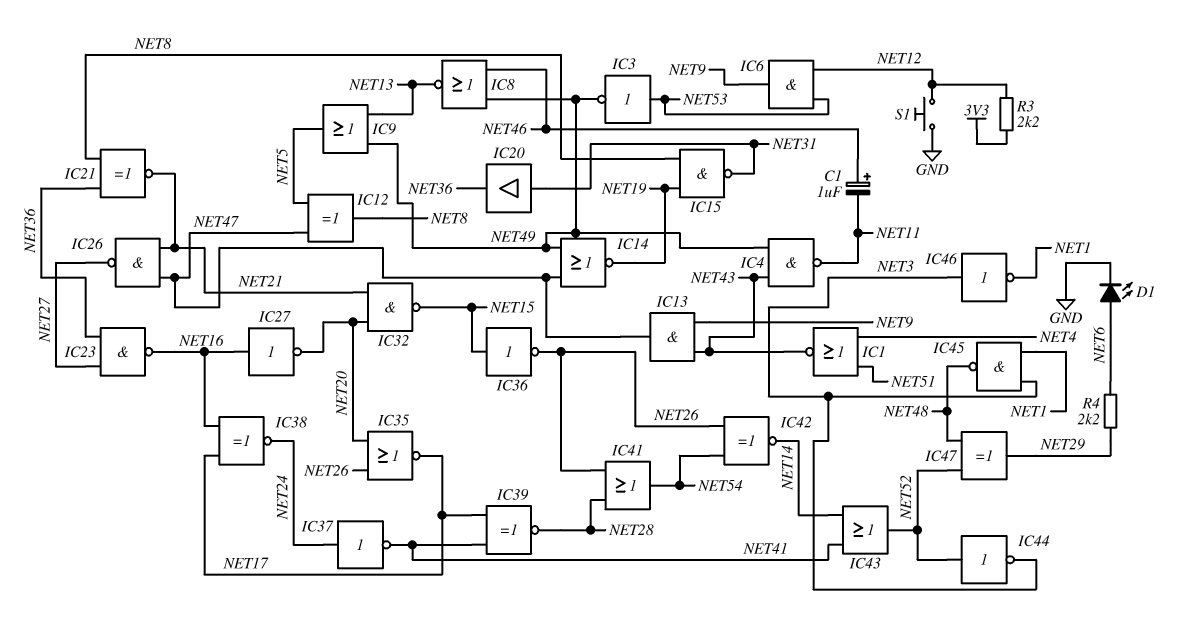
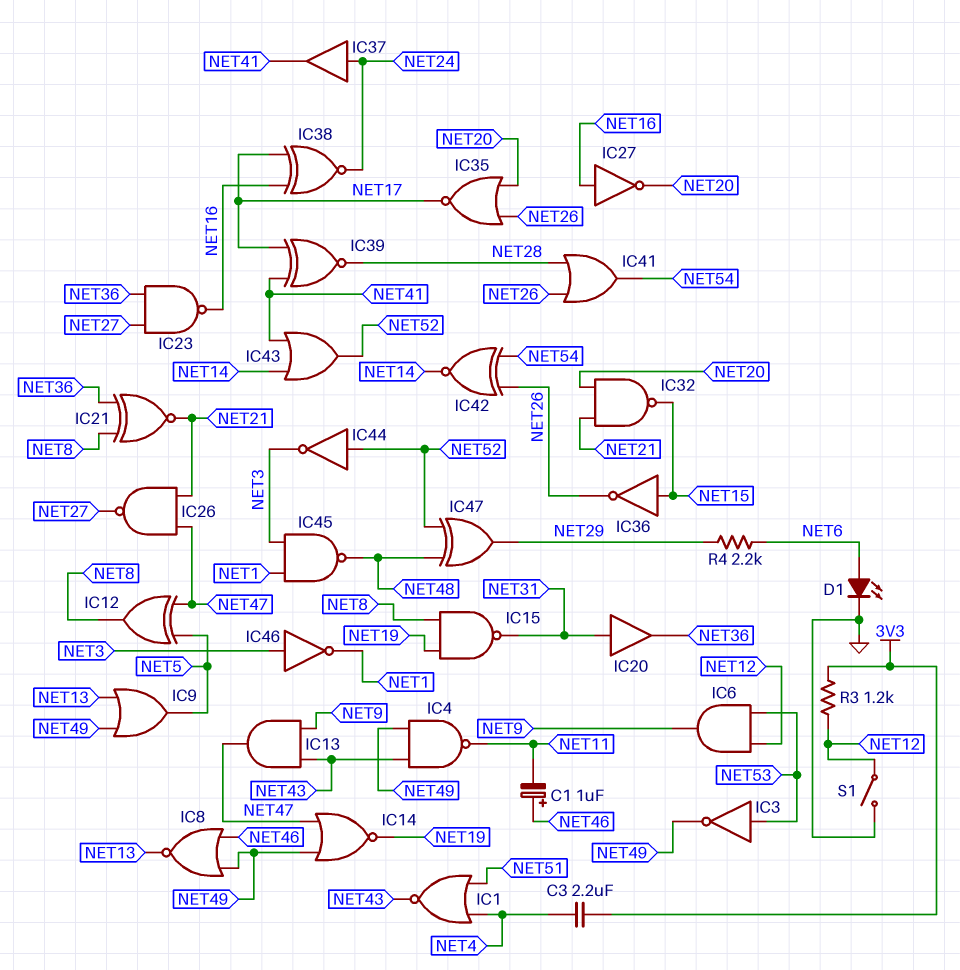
C3: none -> 2.2uF (3V3, NET4)
IC37: NOT (in NET24, out NET41) -> buffer (in NET24, out NET41)
R3: 2.2k (3V3, NET12) -> 1.2k (3V3, NET12)
S1: button (GND, NET12) -> switch (GND, NET12)

